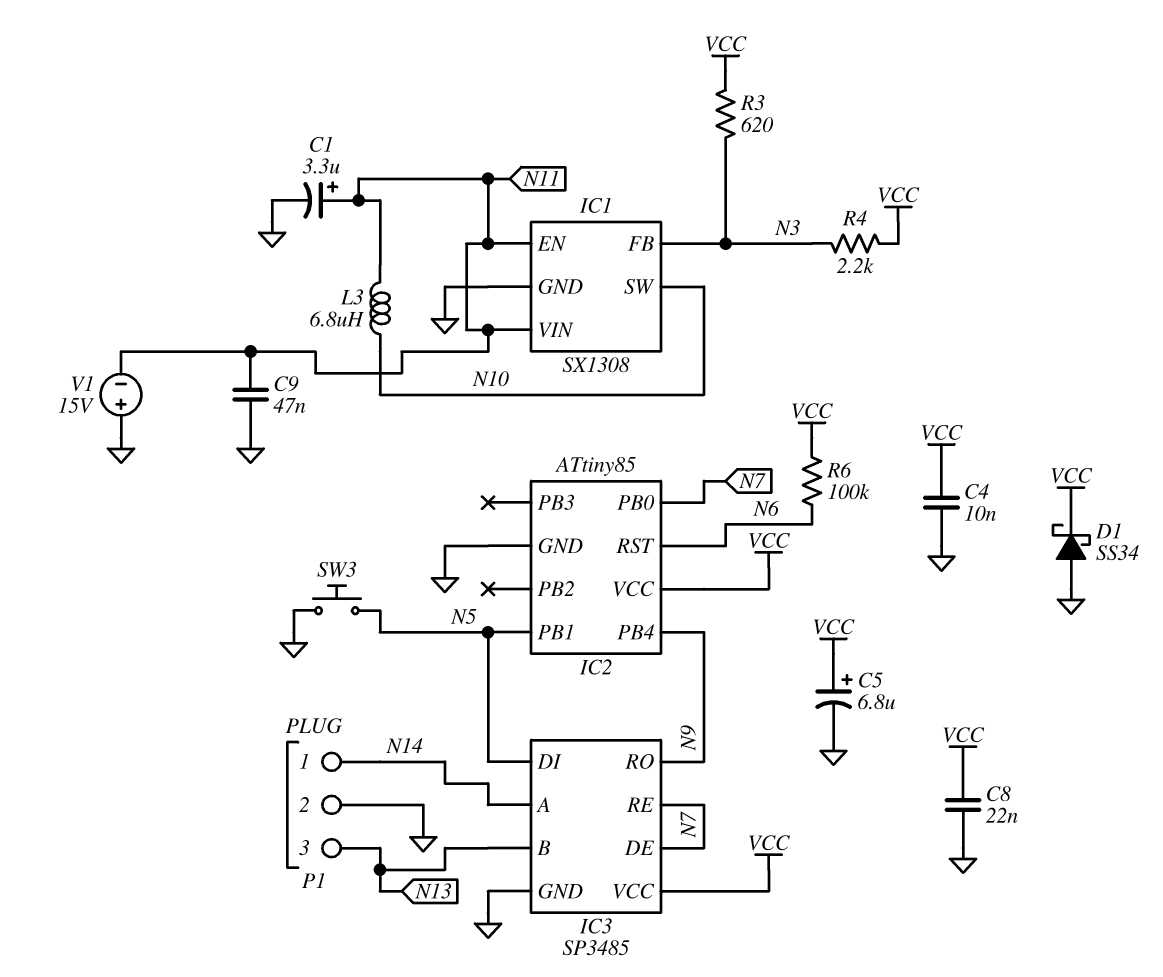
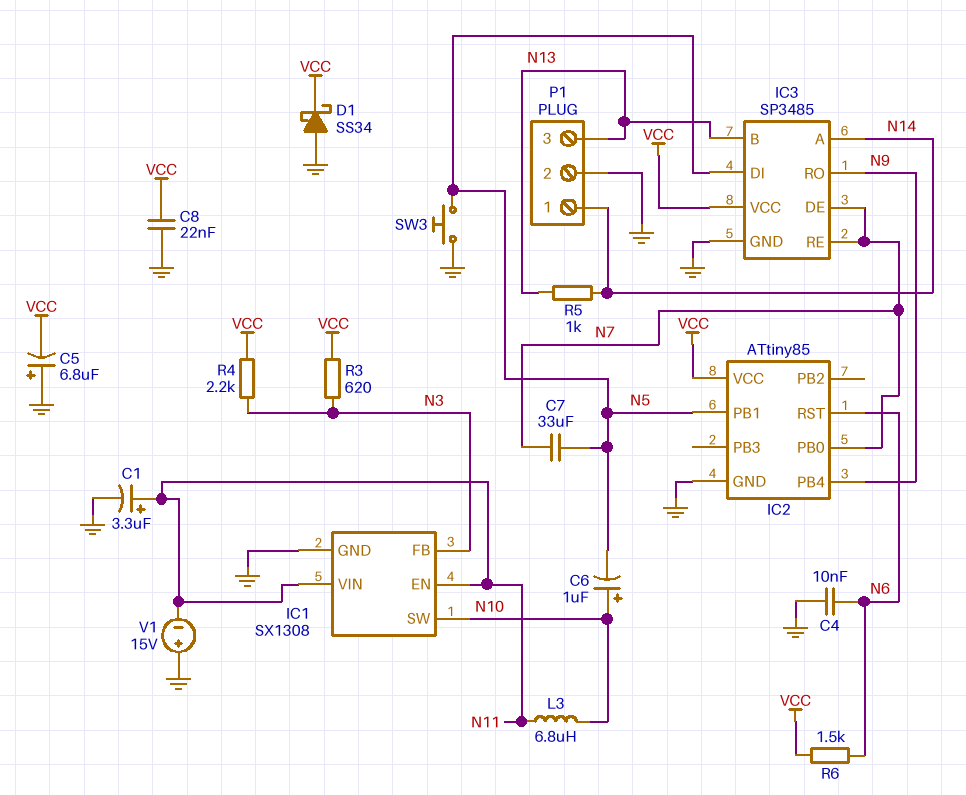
C4: 10nF (GND, VCC) -> 10nF (GND, N6)
C5: 6.8uF (plus VCC, minus GND) -> 6.8uF (plus GND, minus VCC)
C6: none -> 1uF (plus N10, minus N5)
C7: none -> 33uF (N5, N7)
C9: 47nF (GND, N11) -> none
R5: none -> 1k (N13, N14)
R6: 100k (N6, VCC) -> 1.5k (N6, VCC)

